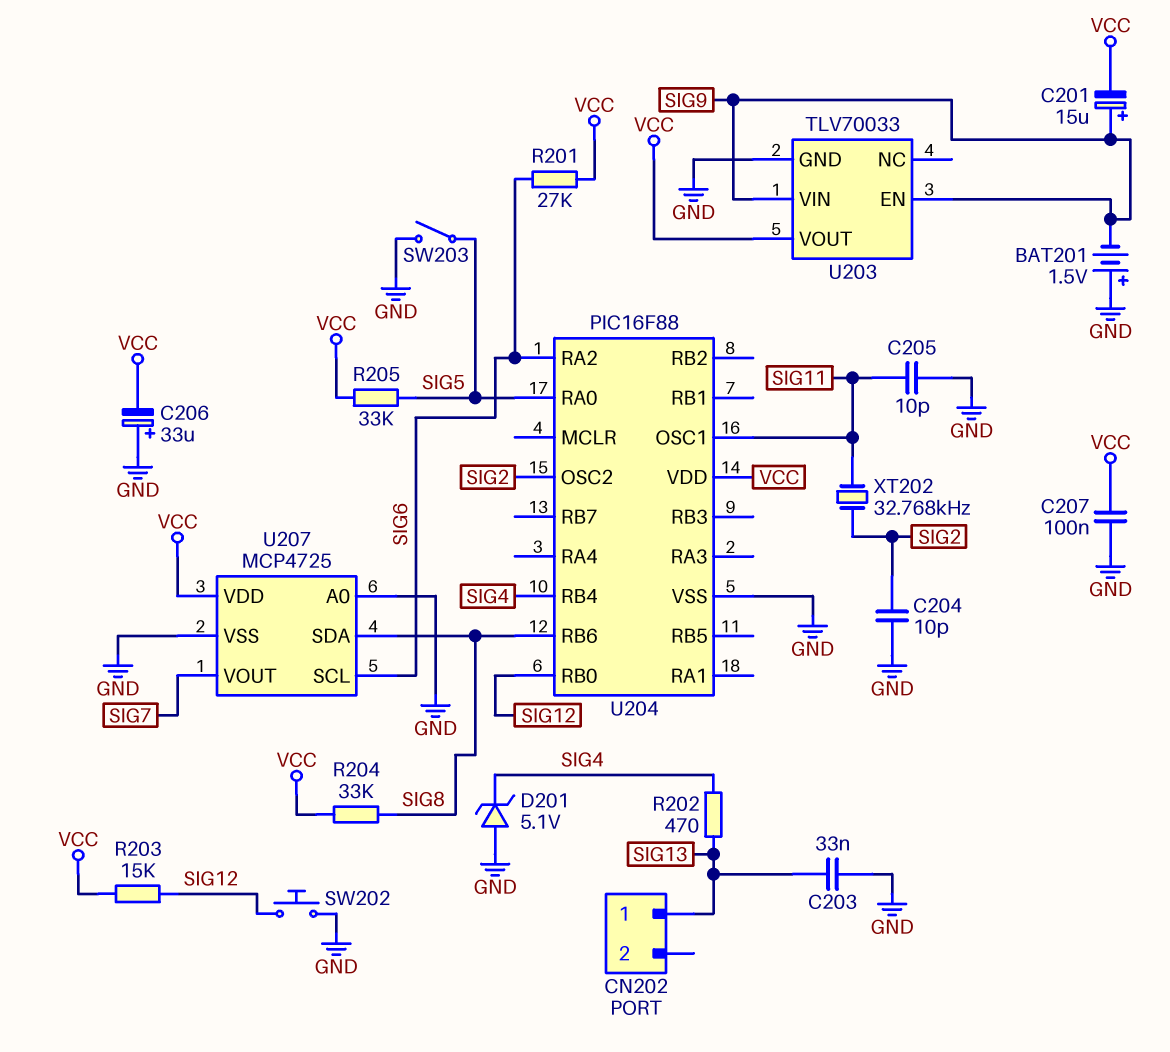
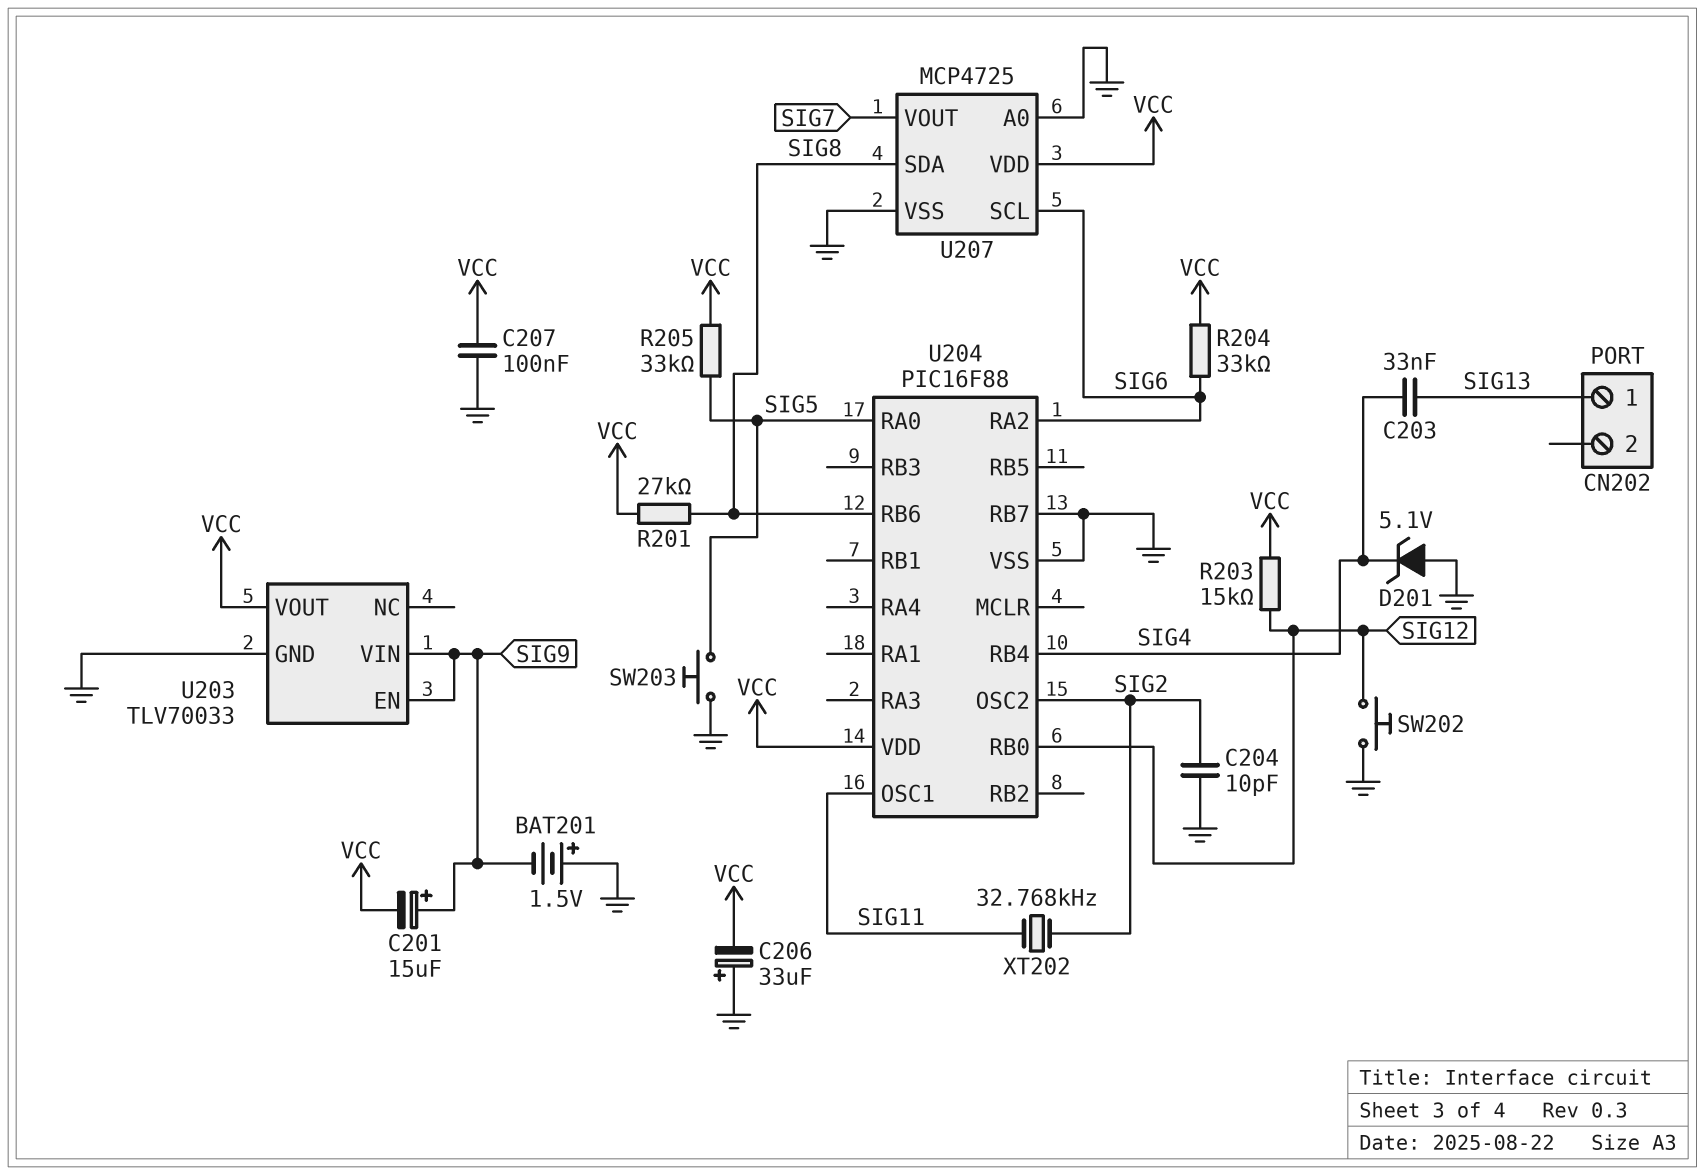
C203: 33nF (GND, SIG13) -> 33nF (SIG4, SIG13)
C205: 10pF (GND, SIG11) -> none
R201: 27k (SIG6, VCC) -> 27k (SIG8, VCC)
R202: 470 (SIG4, SIG13) -> none
R204: 33k (SIG8, VCC) -> 33k (SIG6, VCC)
SW203: switch (GND, SIG5) -> button (GND, SIG5)
U204 pin RB7: none -> GND

